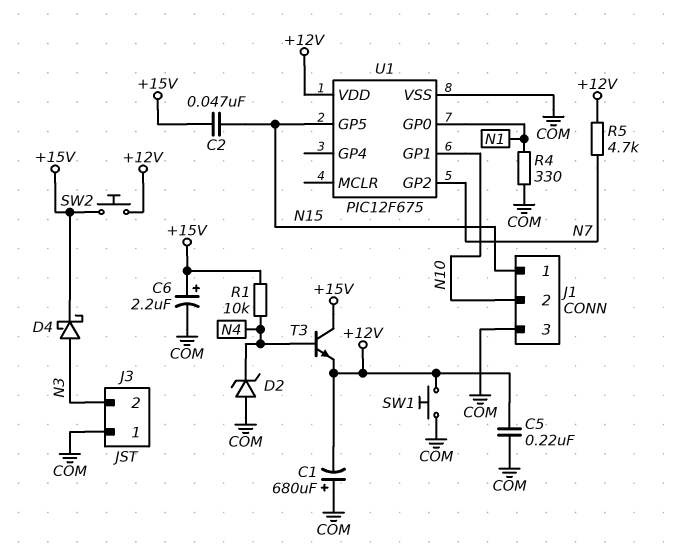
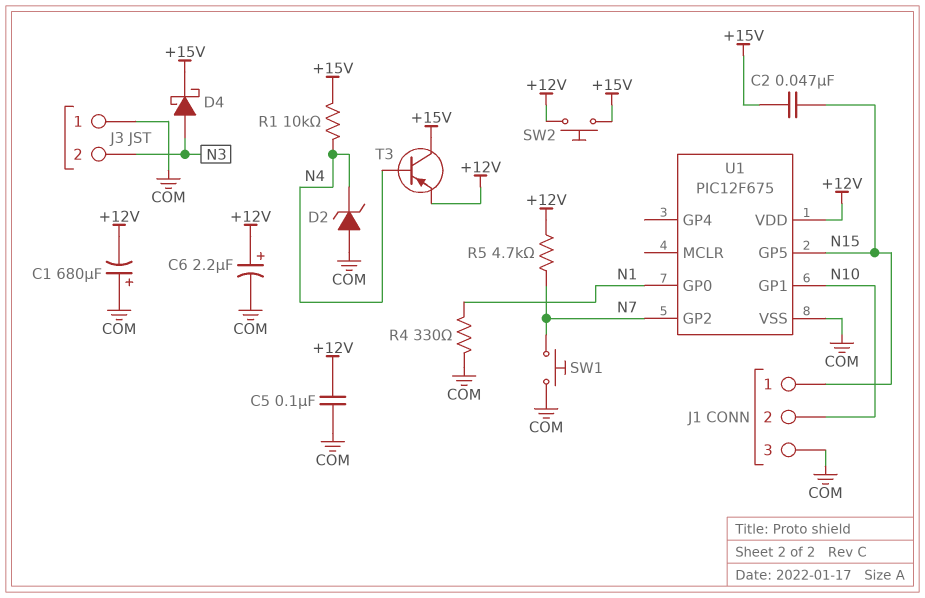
C5: 220nF (+12V, COM) -> 100nF (+12V, COM)
C6: 2.2uF (plus +15V, minus COM) -> 2.2uF (plus +12V, minus COM)
SW1: button (+12V, COM) -> button (COM, N7)
T3: NPN (B N4, C +15V, E +12V) -> PNP (B N4, C +15V, E +12V)

